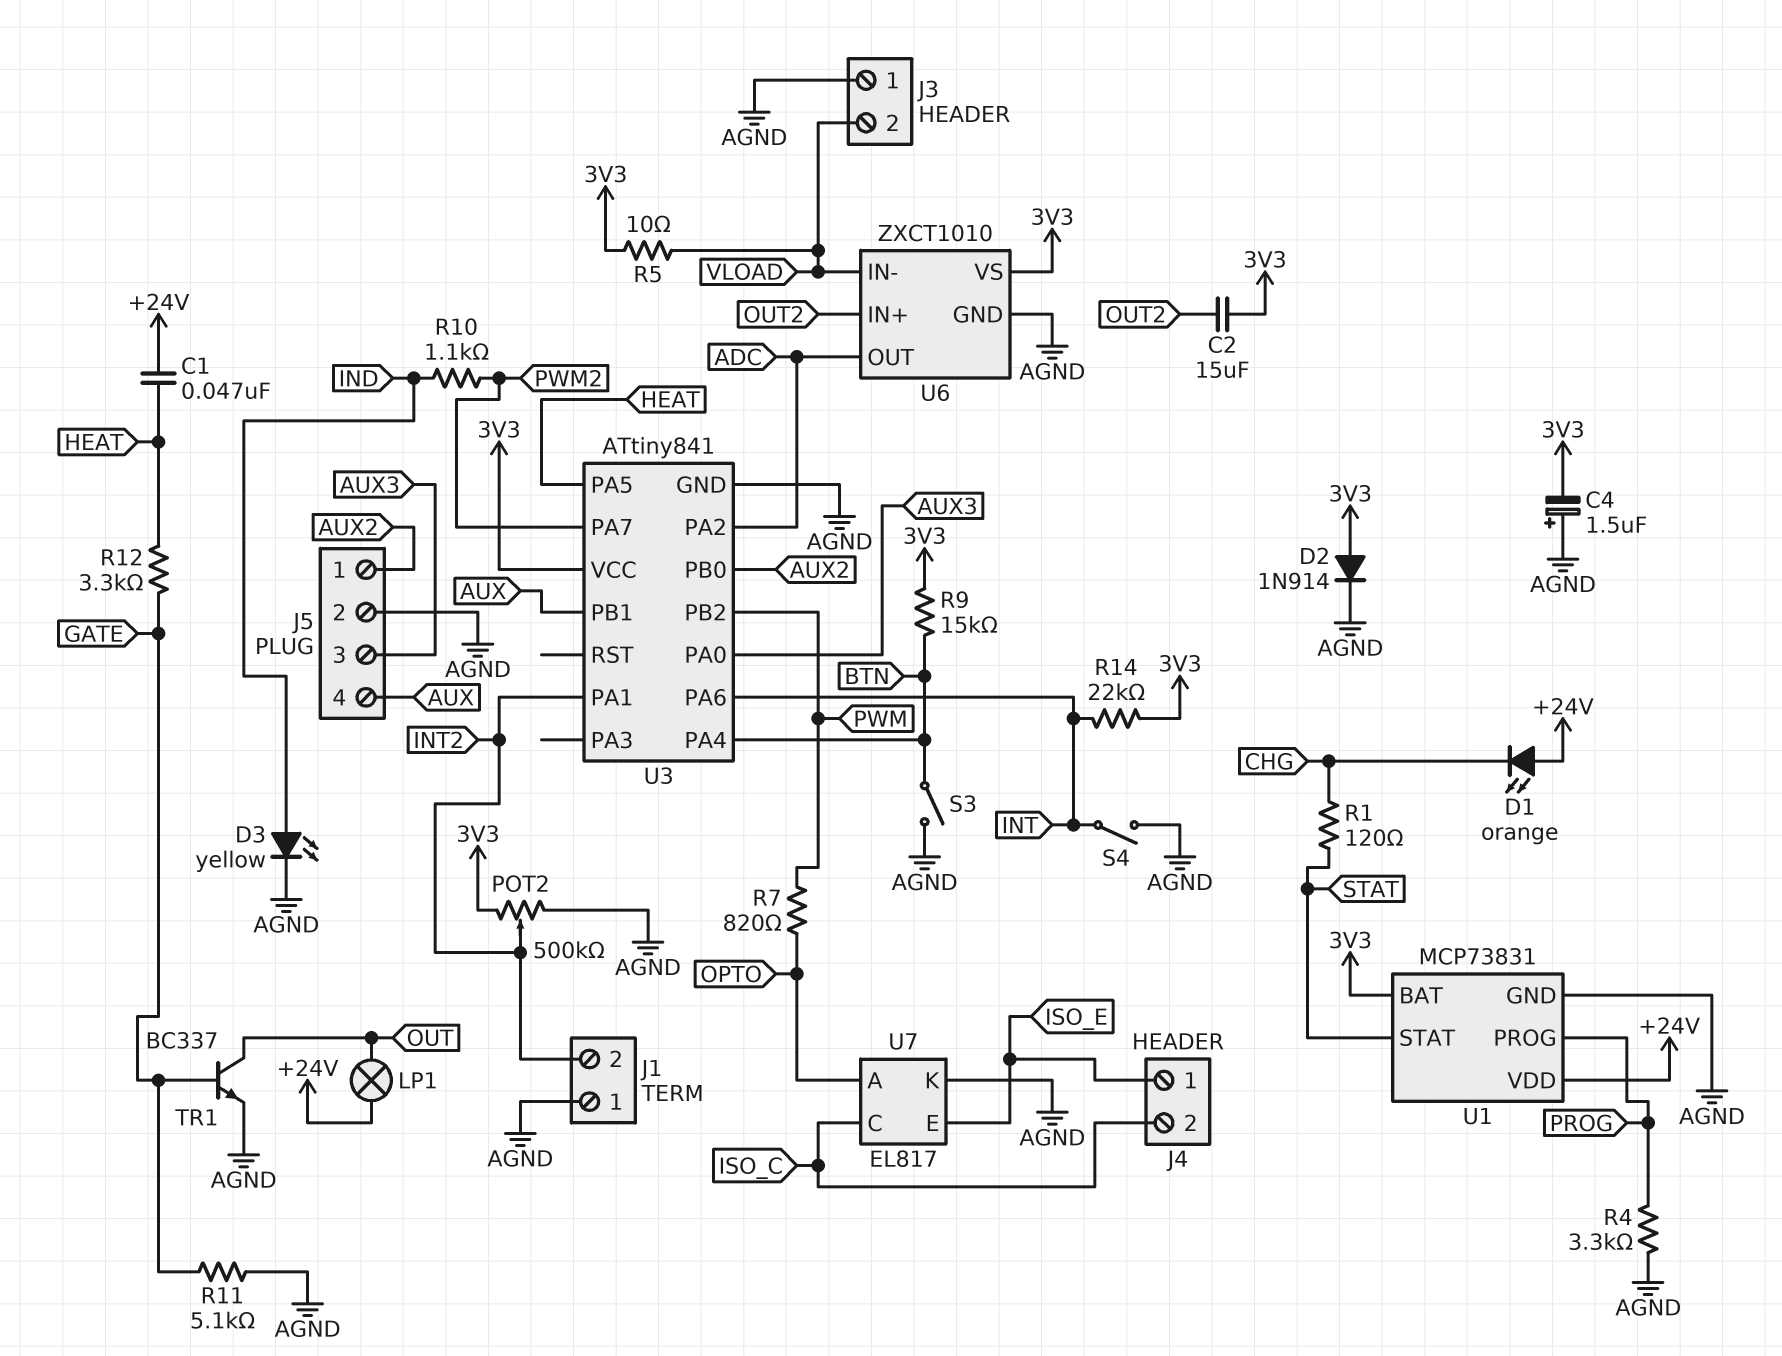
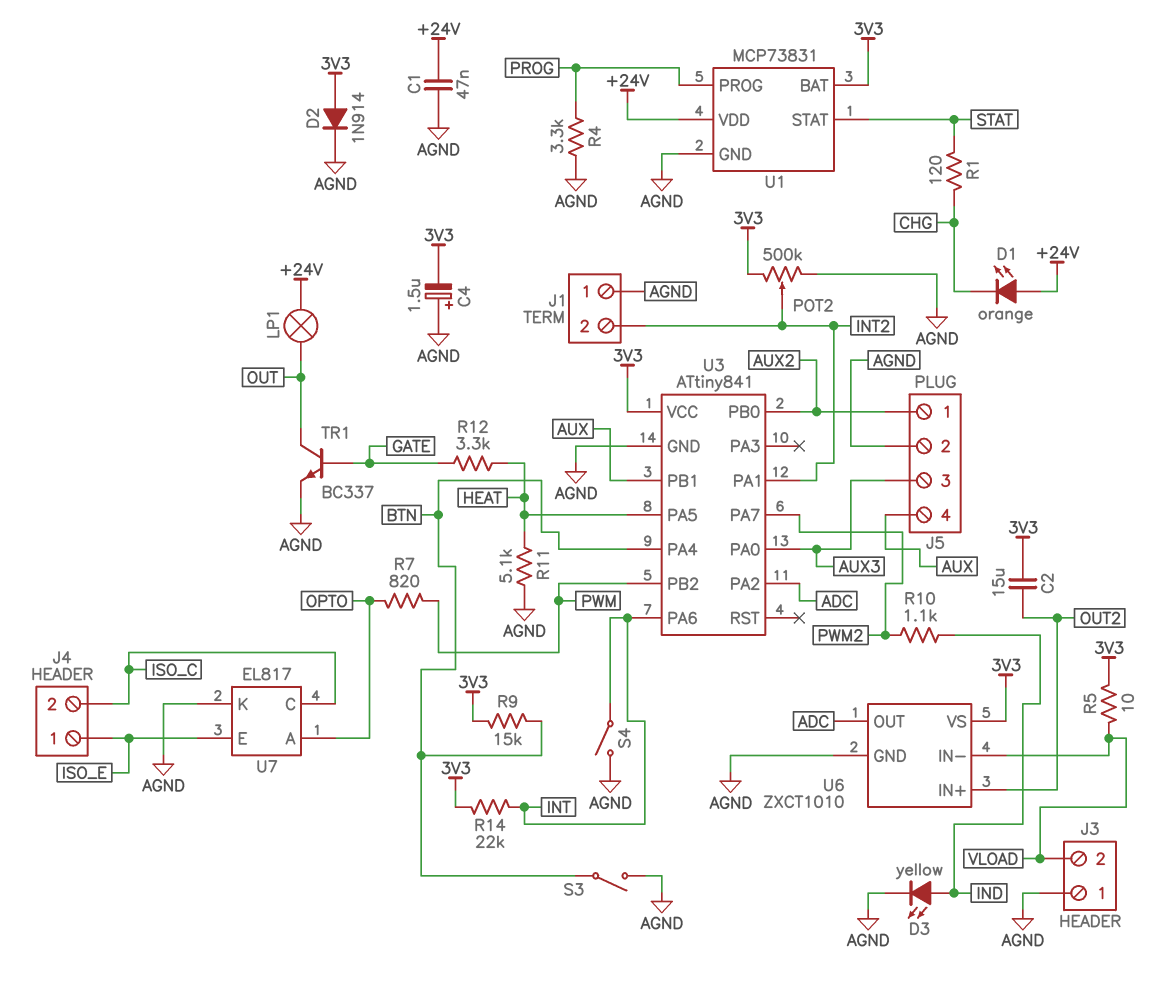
C1: 47nF (+24V, HEAT) -> 47nF (+24V, AGND)
R11: 5.1k (AGND, GATE) -> 5.1k (AGND, HEAT)

